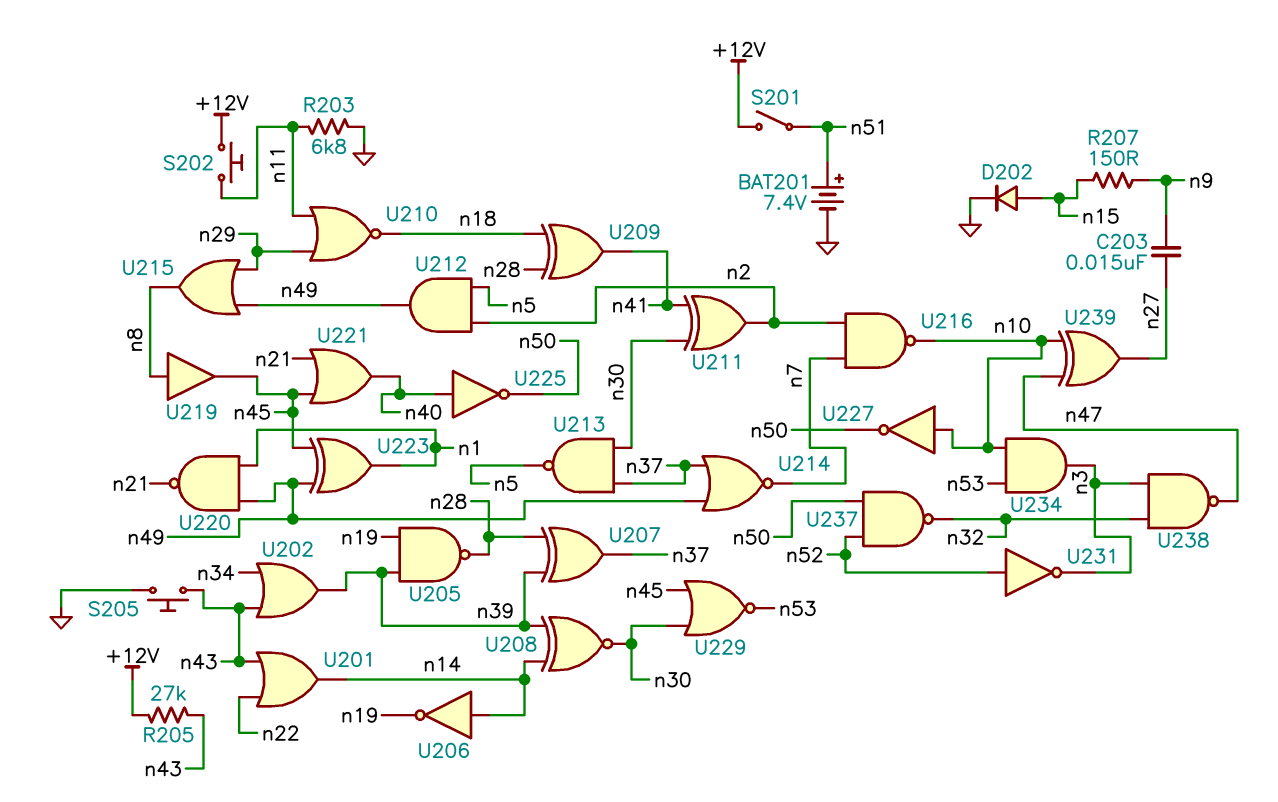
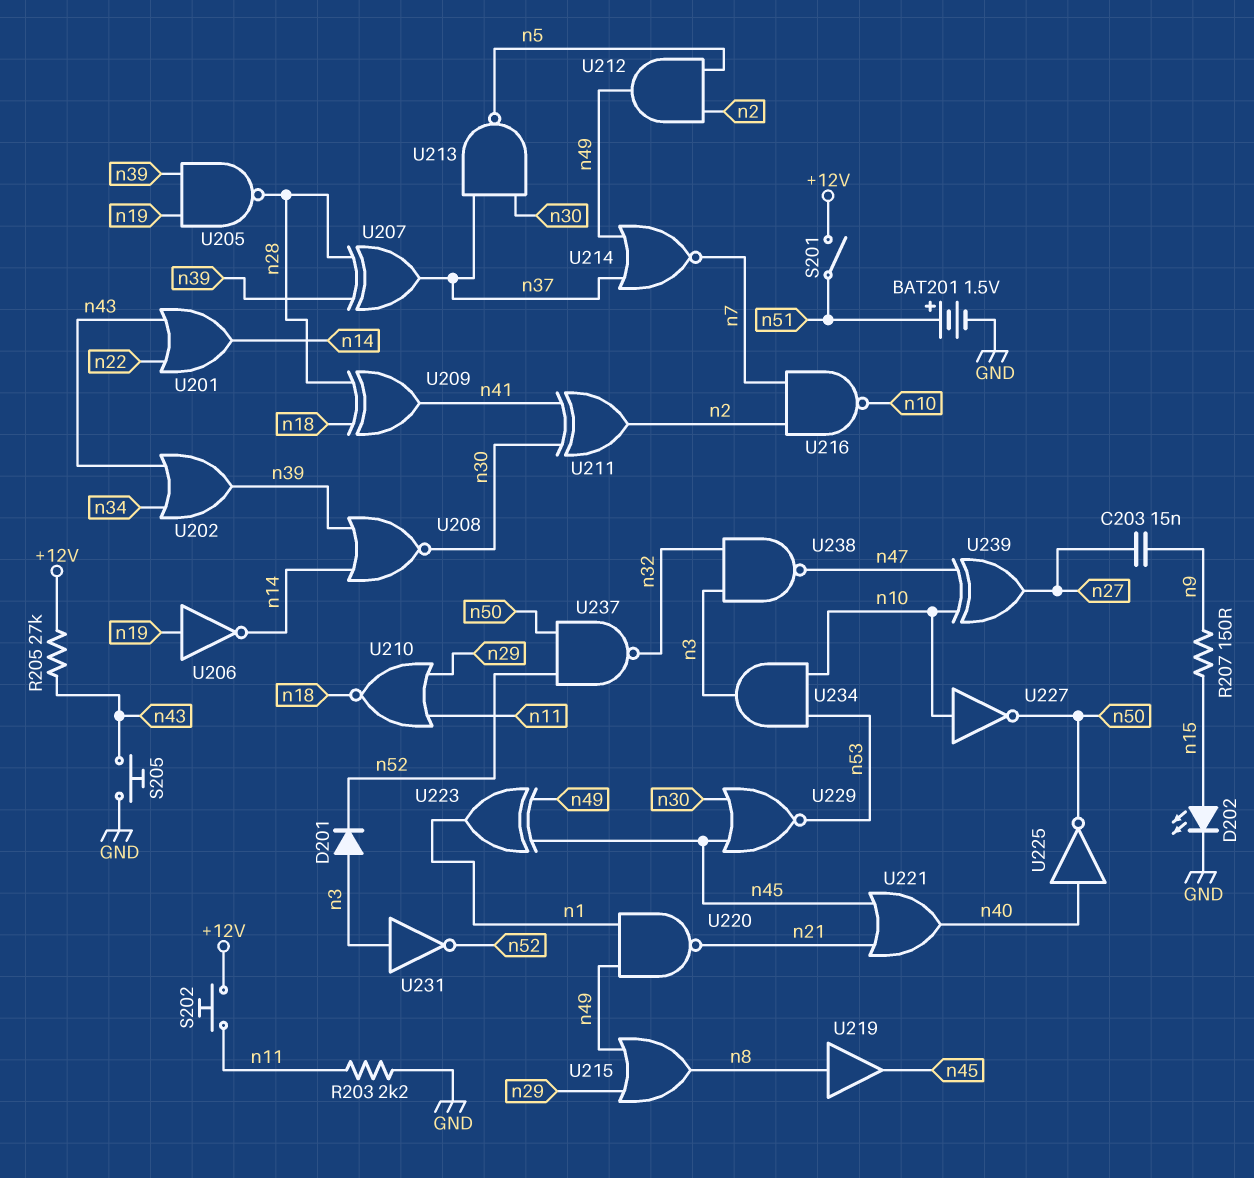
BAT201: 7.4V (plus n51, minus GND) -> 1.5V (plus n51, minus GND)
D201: none -> diode (A n3, K n52)
D202: diode (A n15, K GND) -> LED (A n15, K GND)
R203: 6.8k (GND, n11) -> 2.2k (GND, n11)
U206: NOT (in n14, out n19) -> NOT (in n19, out n14)
U208: XNOR (in n14, in n39, out n30) -> NOR (in n14, in n39, out n30)
U231: NOT (in n52, out n3) -> NOT (in n3, out n52)

